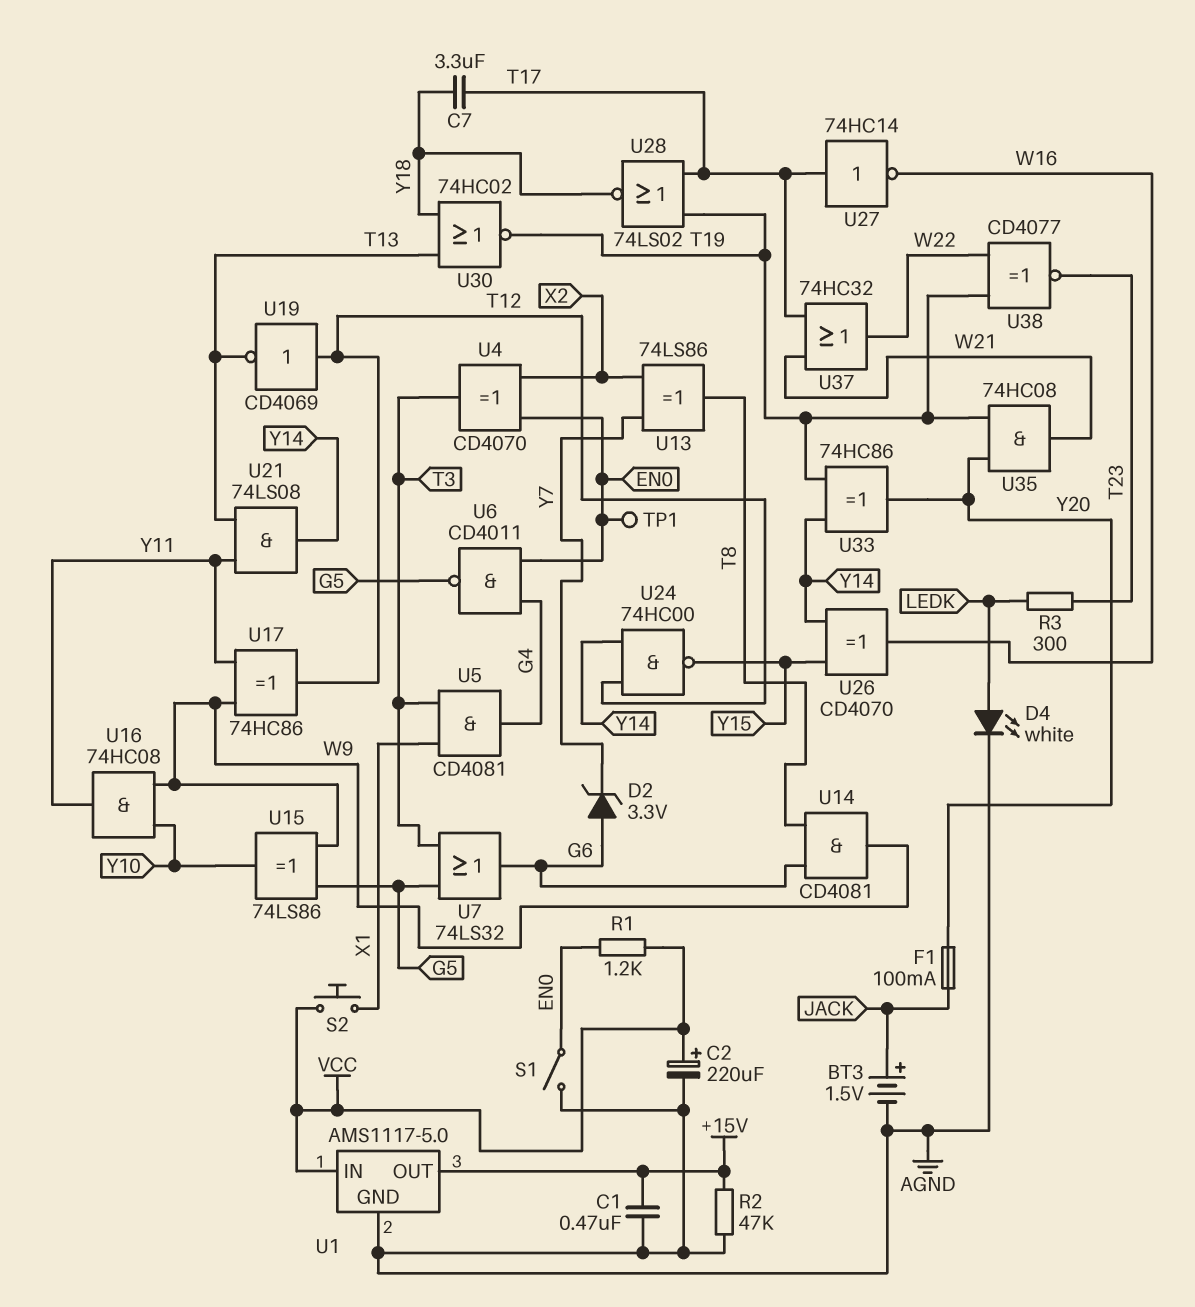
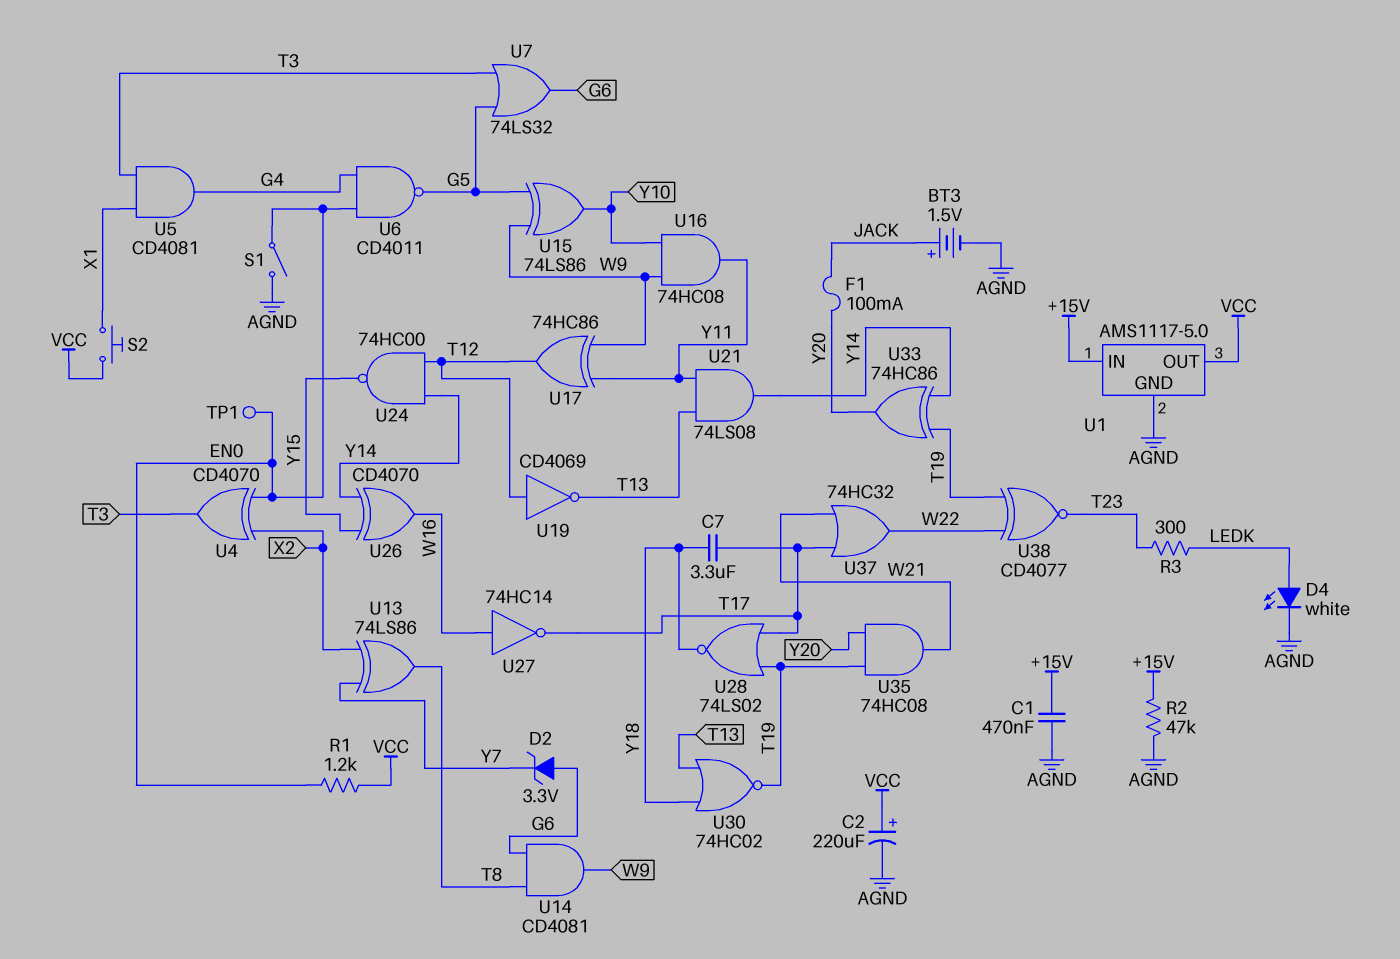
U1 pin IN: VCC -> +15V
U1 pin OUT: +15V -> VCC
U27: NOT 74HC14 (in T17, out W16) -> NOT 74HC14 (in W16, out T17)

